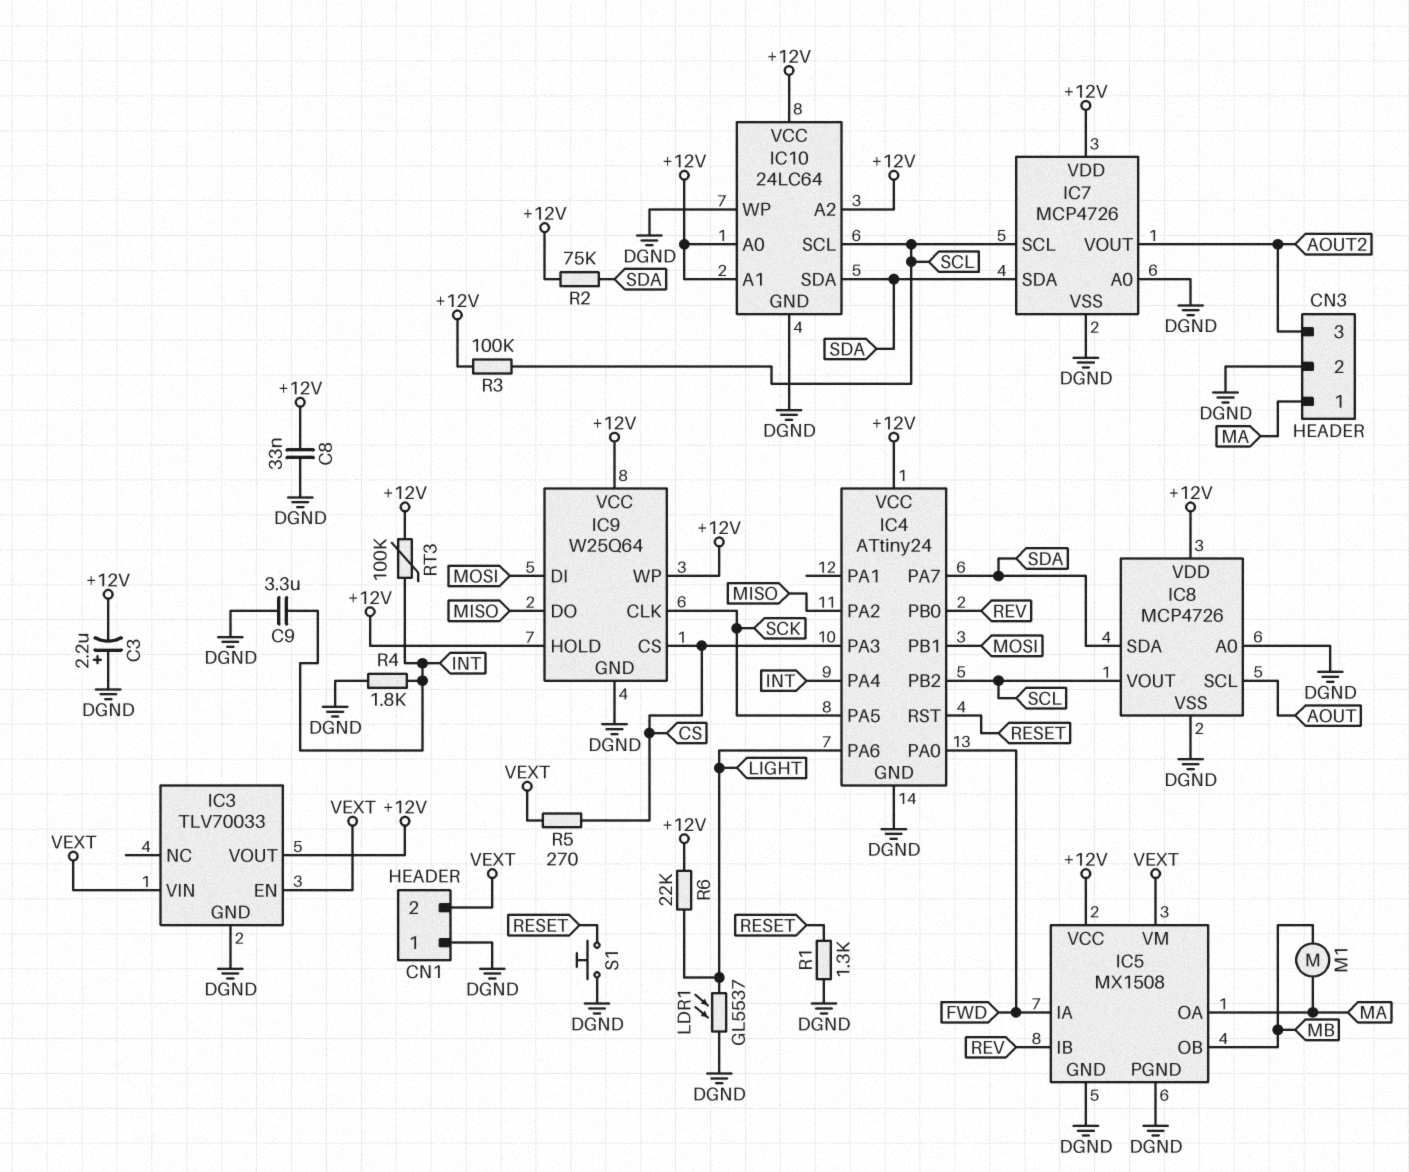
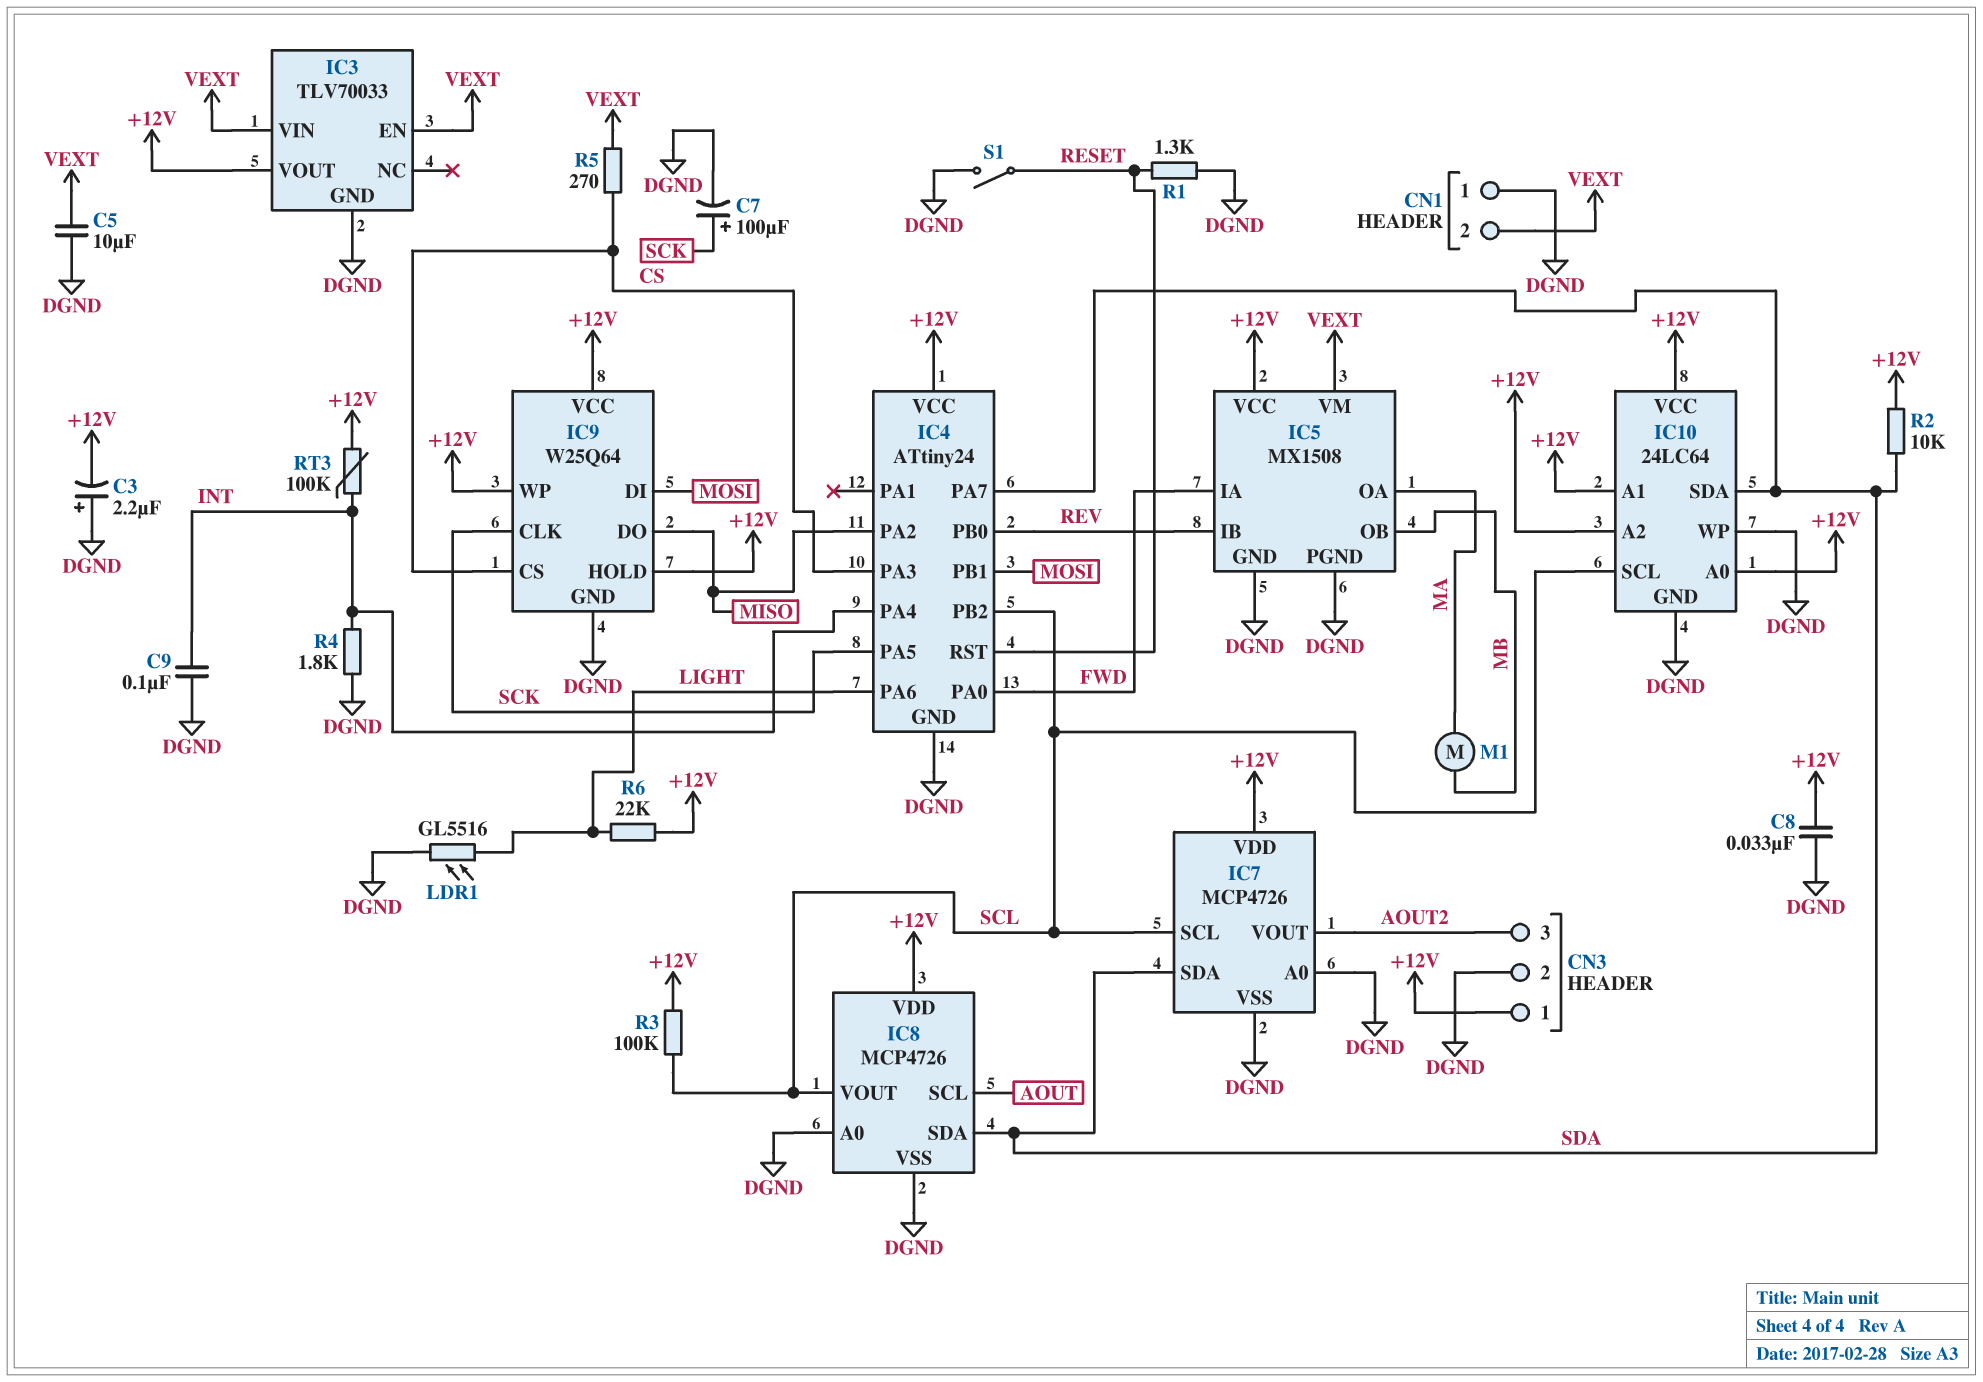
C5: none -> 10uF (DGND, VEXT)
C7: none -> 100uF (plus SCK, minus DGND)
C9: 3.3uF (DGND, INT) -> 100nF (DGND, INT)
CN3 pin 1: MA -> +12V
LDR1: GL5537 (DGND, LIGHT) -> GL5516 (DGND, LIGHT)
R2: 75k (+12V, SDA) -> 10k (+12V, SDA)
S1: button (DGND, RESET) -> switch (DGND, RESET)

